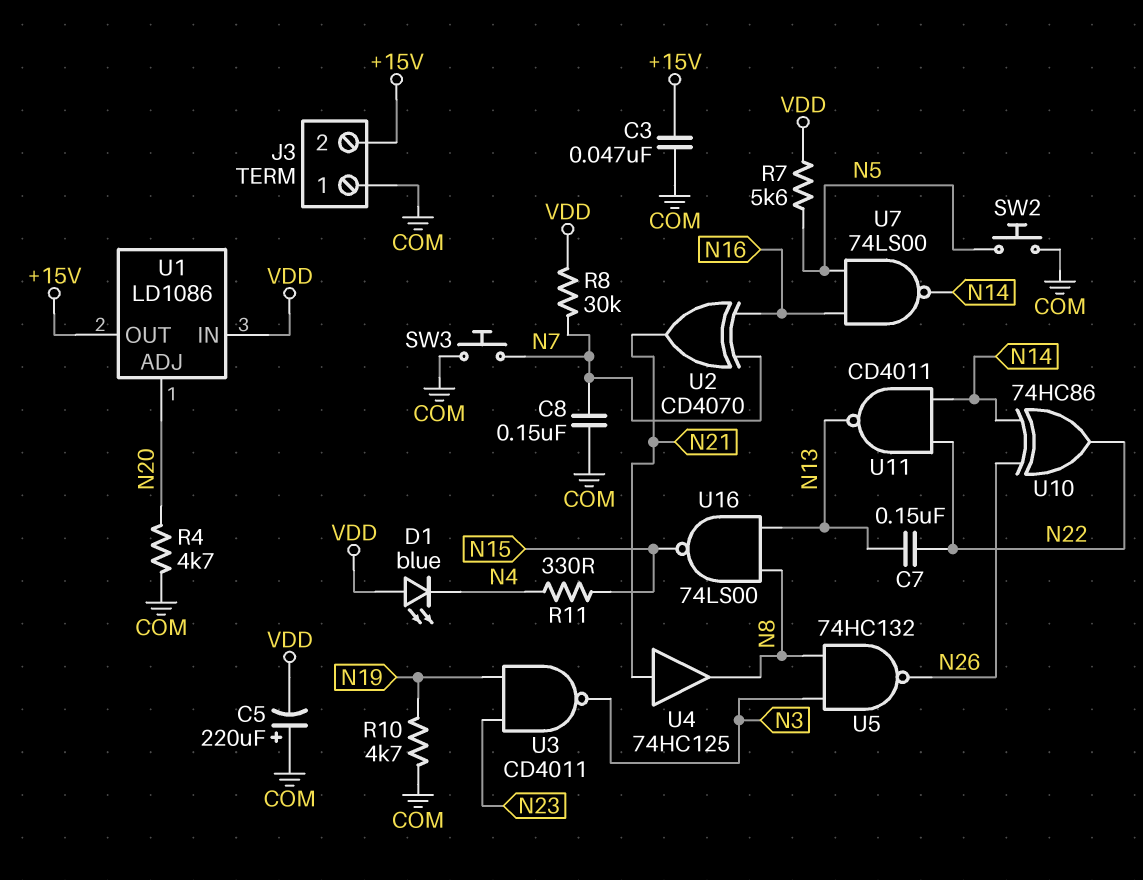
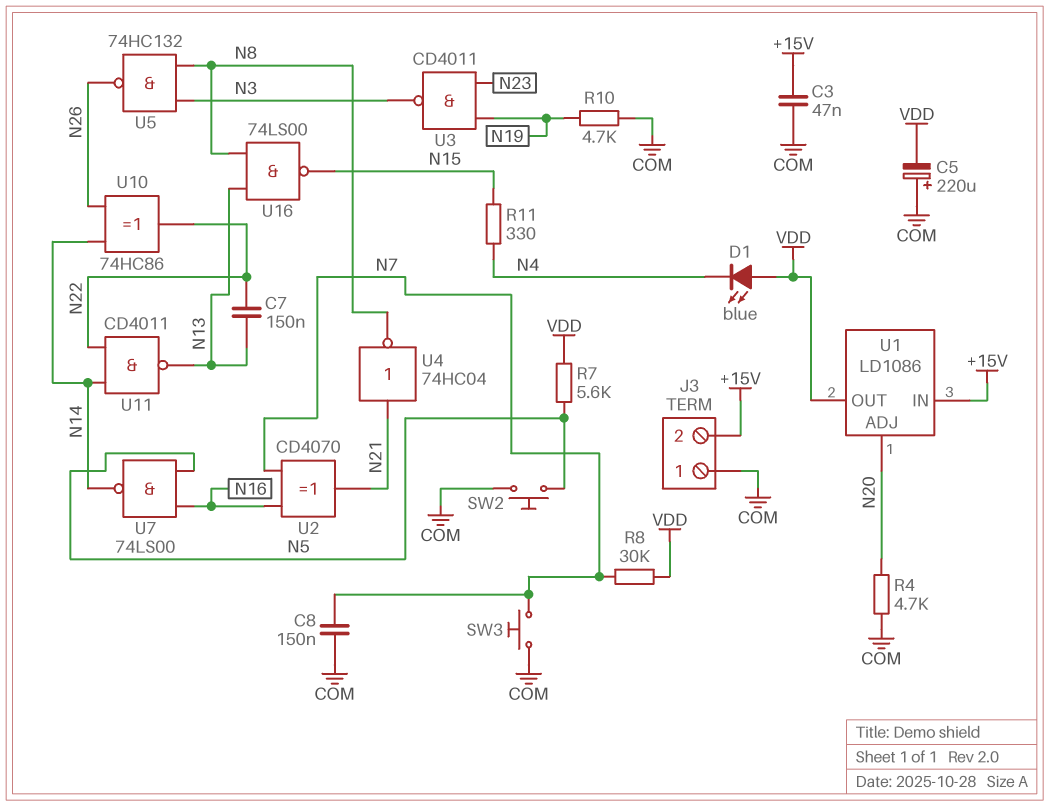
U1 pin IN: VDD -> +15V
U1 pin OUT: +15V -> VDD
U4: buffer 74HC125 (in N21, out N8) -> NOT 74HC04 (in N21, out N8)

